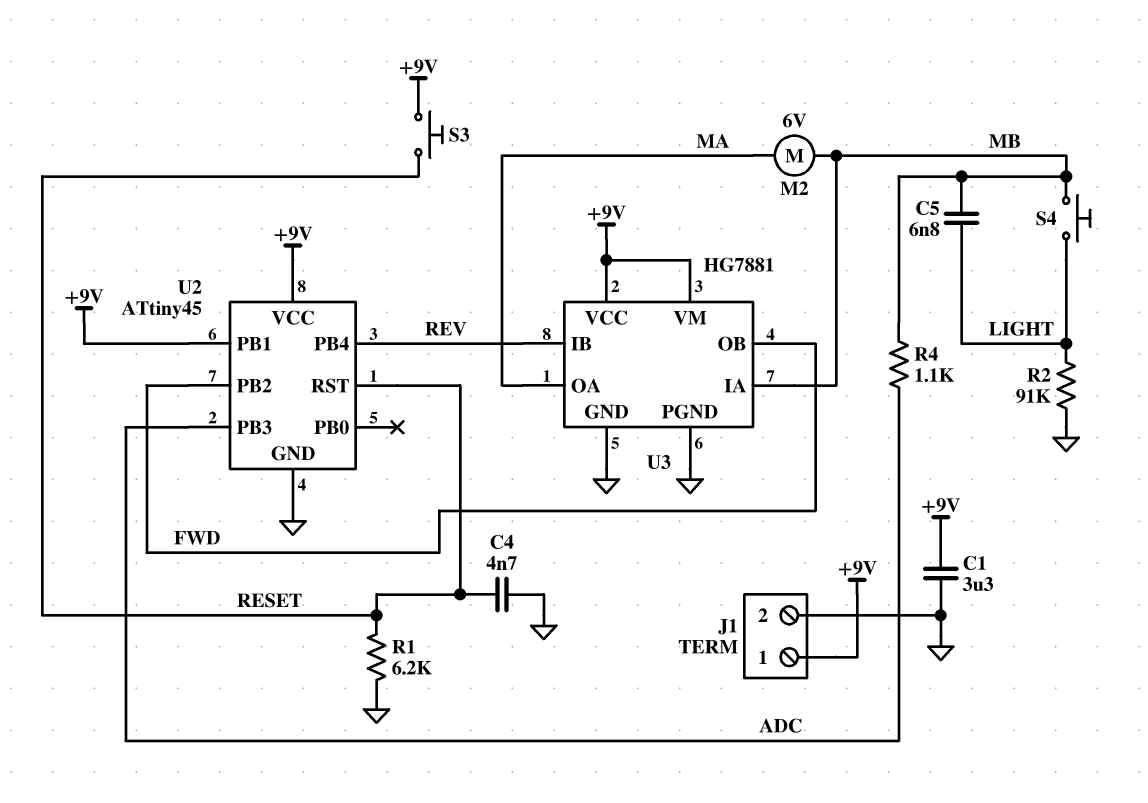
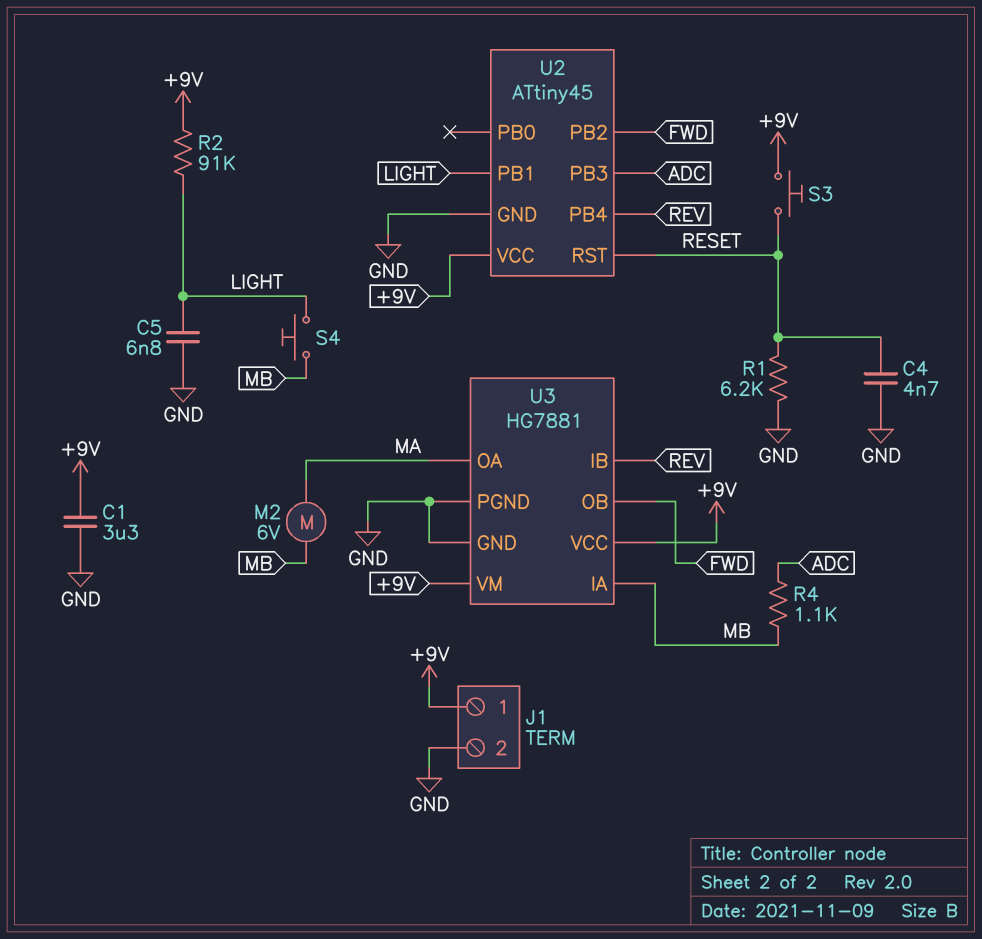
C5: 6.8nF (LIGHT, MB) -> 6.8nF (GND, LIGHT)
R2: 91k (GND, LIGHT) -> 91k (+9V, LIGHT)
U2 pin PB1: +9V -> LIGHT

